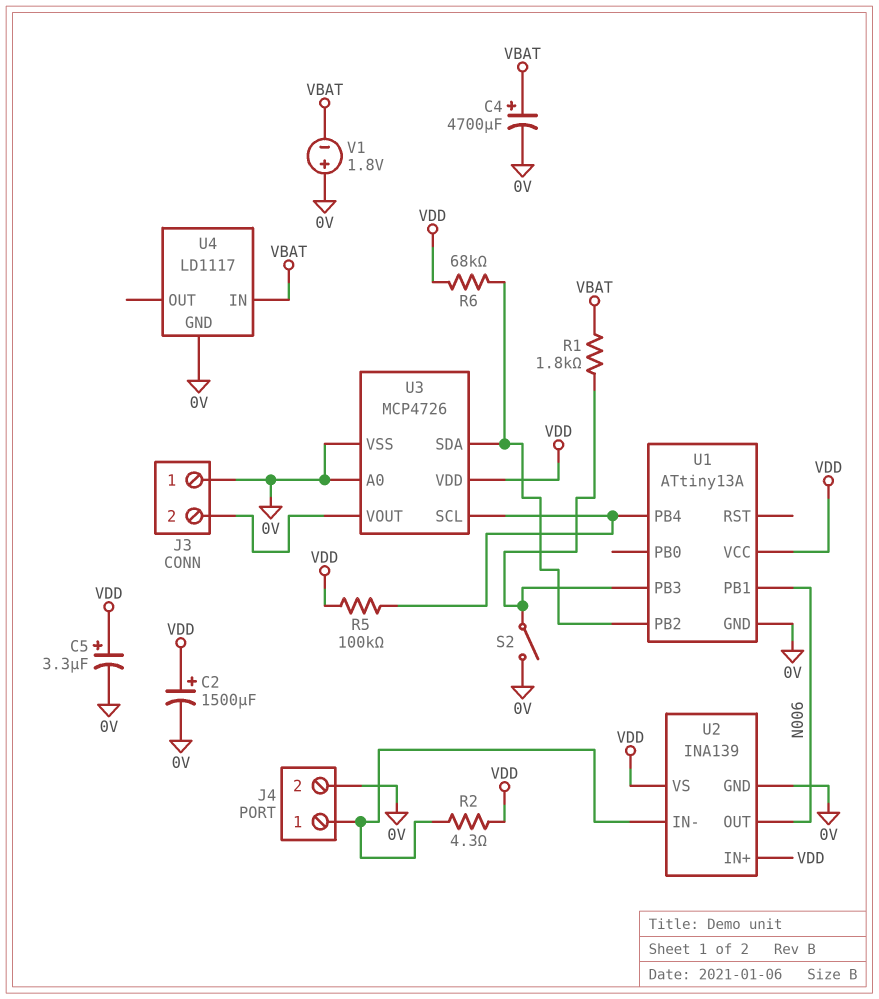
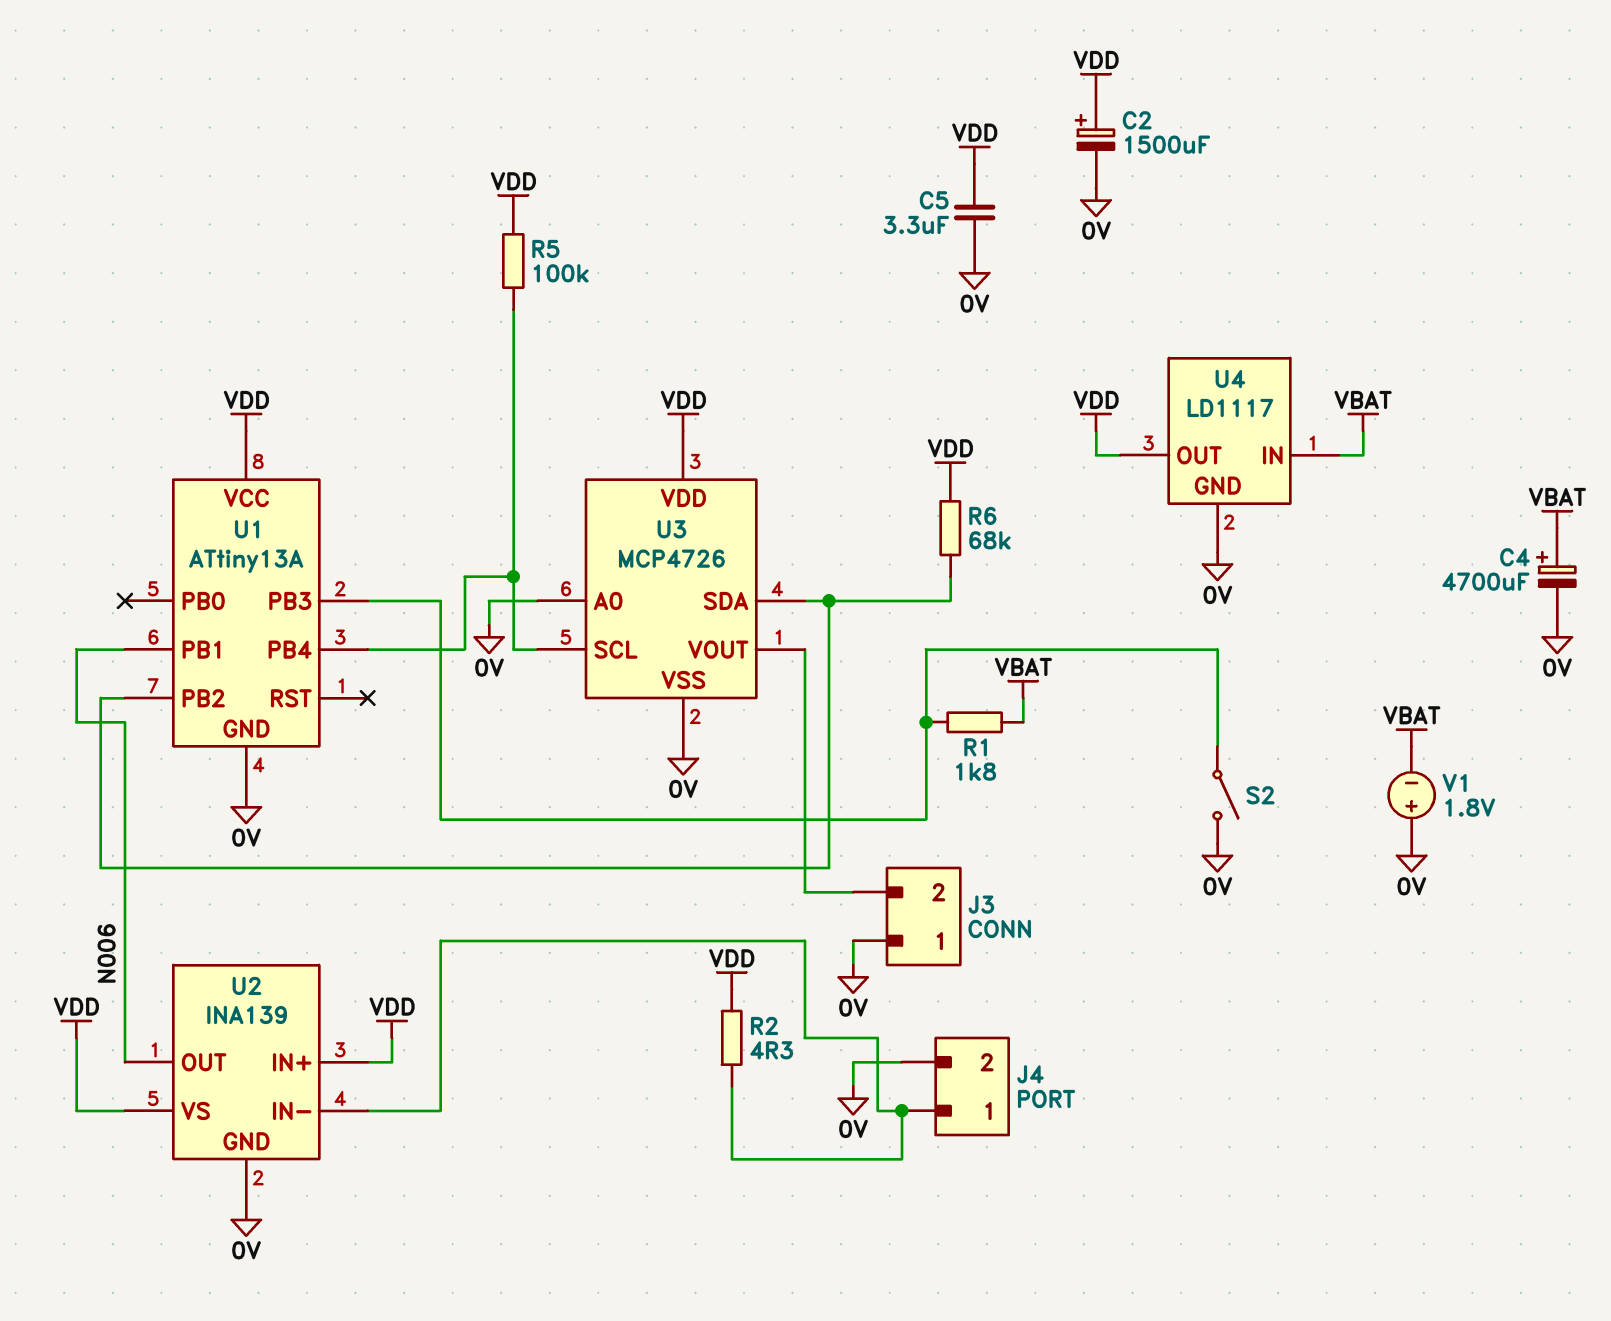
C5: 3.3uF (plus VDD, minus 0V) -> 3.3uF (0V, VDD)
U4 pin OUT: none -> VDD

